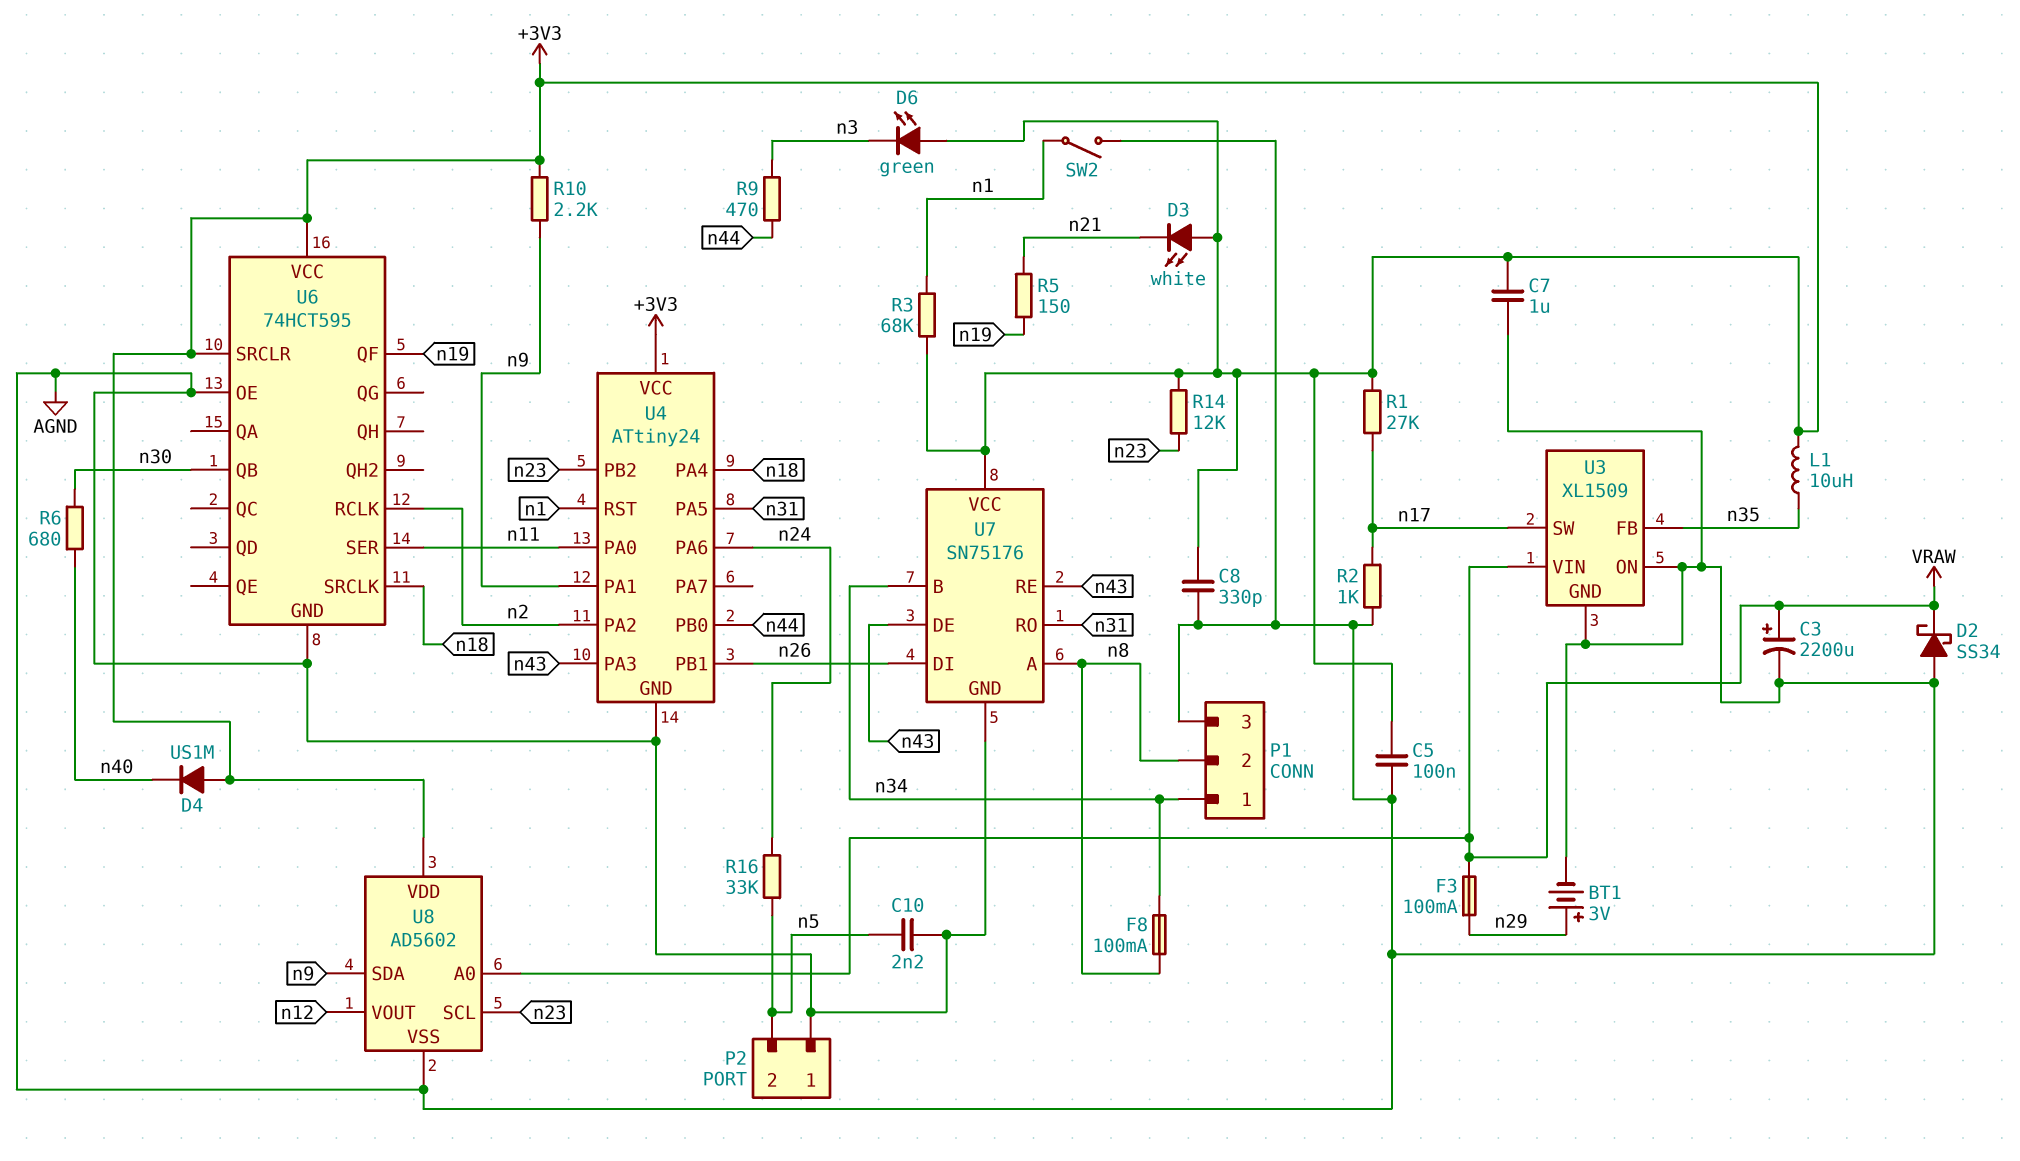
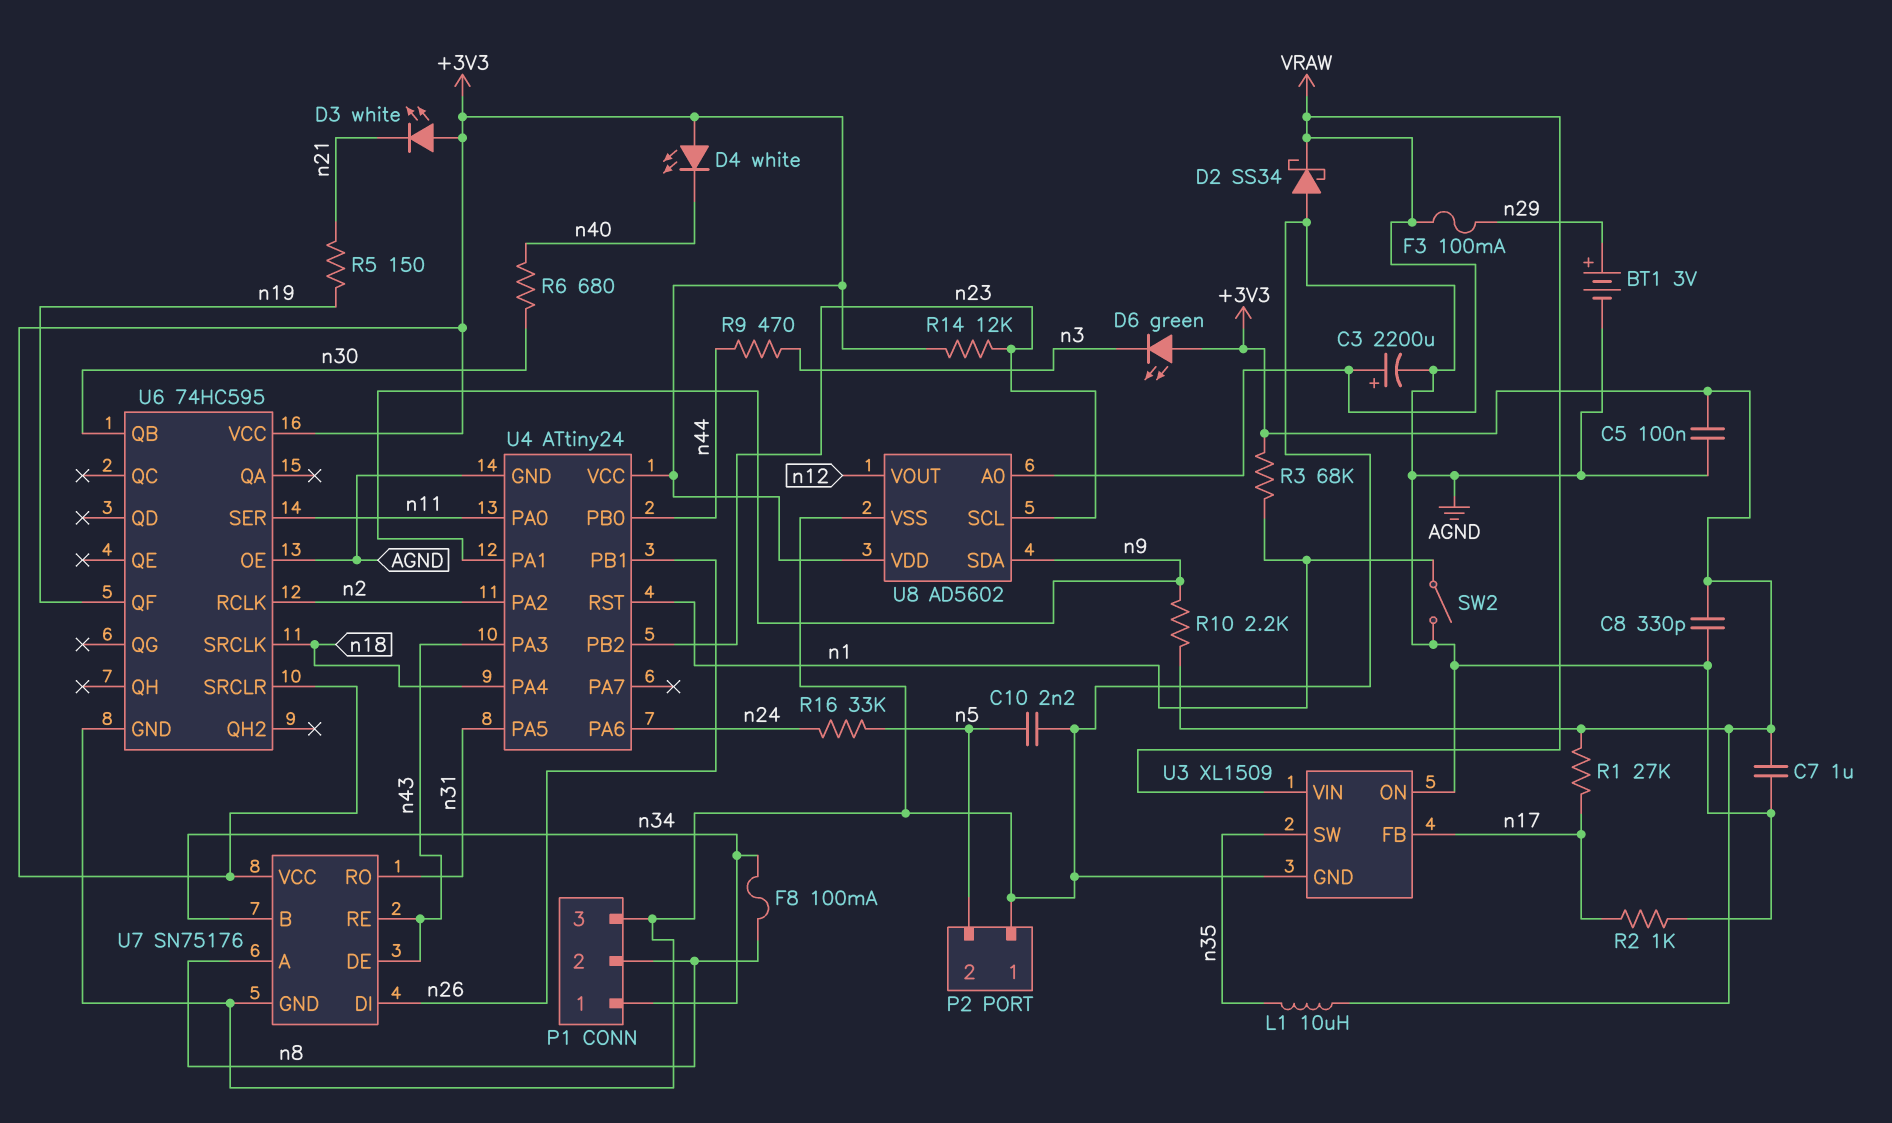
D4: diode US1M (A +3V3, K n40) -> LED white (A +3V3, K n40)
U3 pin FB: n35 -> n17
U3 pin SW: n17 -> n35
U6: 74HCT595 -> 74HC595

